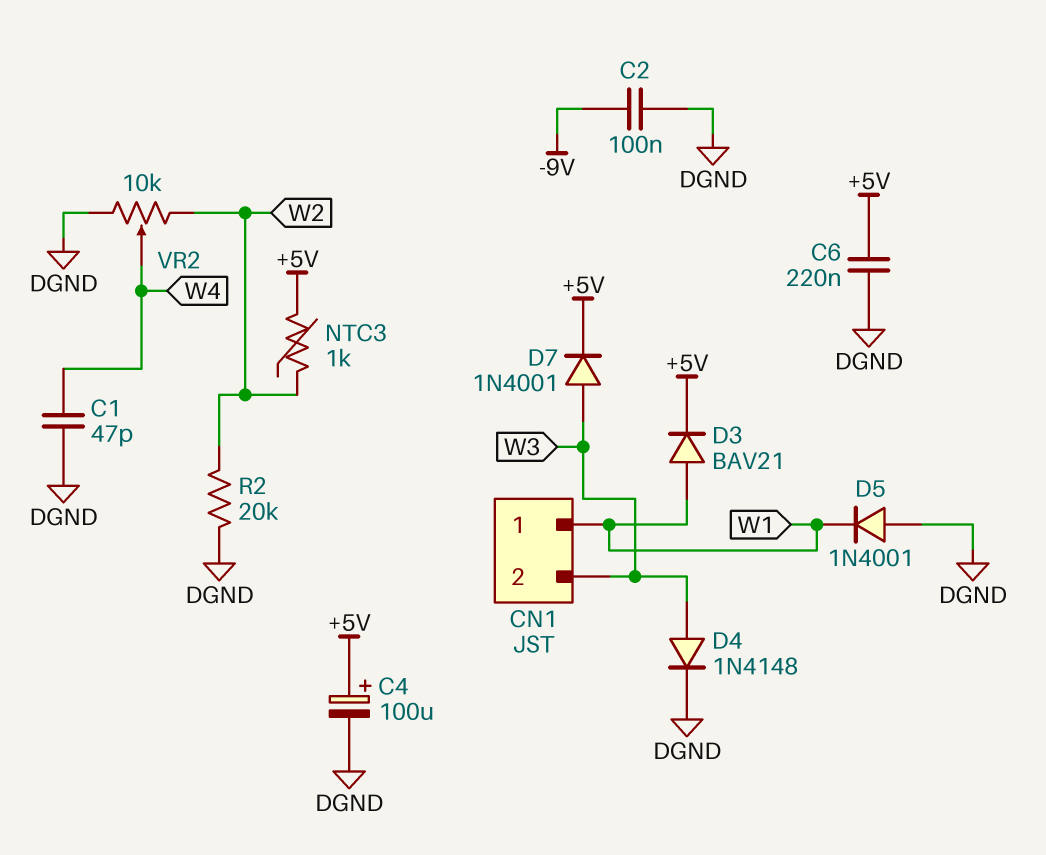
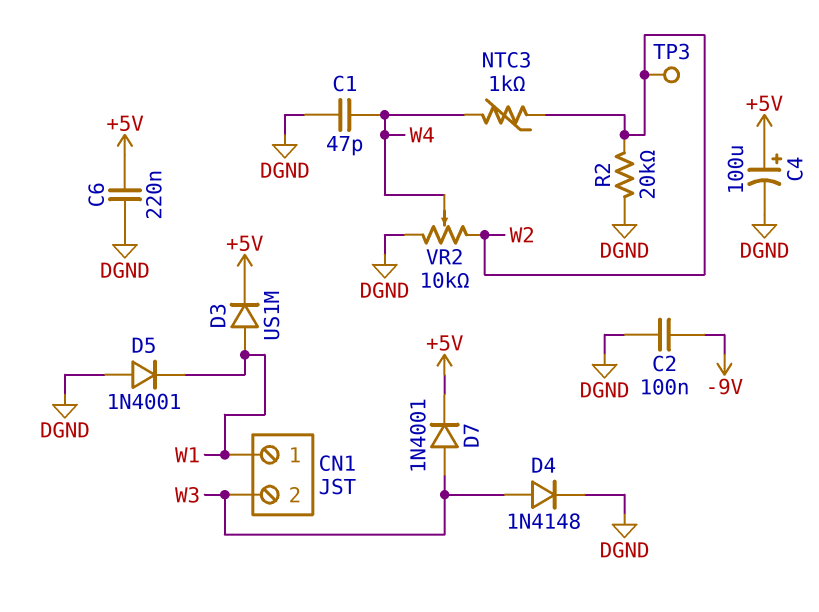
D3: diode BAV21 (A W1, K +5V) -> diode US1M (A W1, K +5V)
NTC3: 1k (+5V, W2) -> 1k (W2, W4)
TP3: none -> test point (W2)

